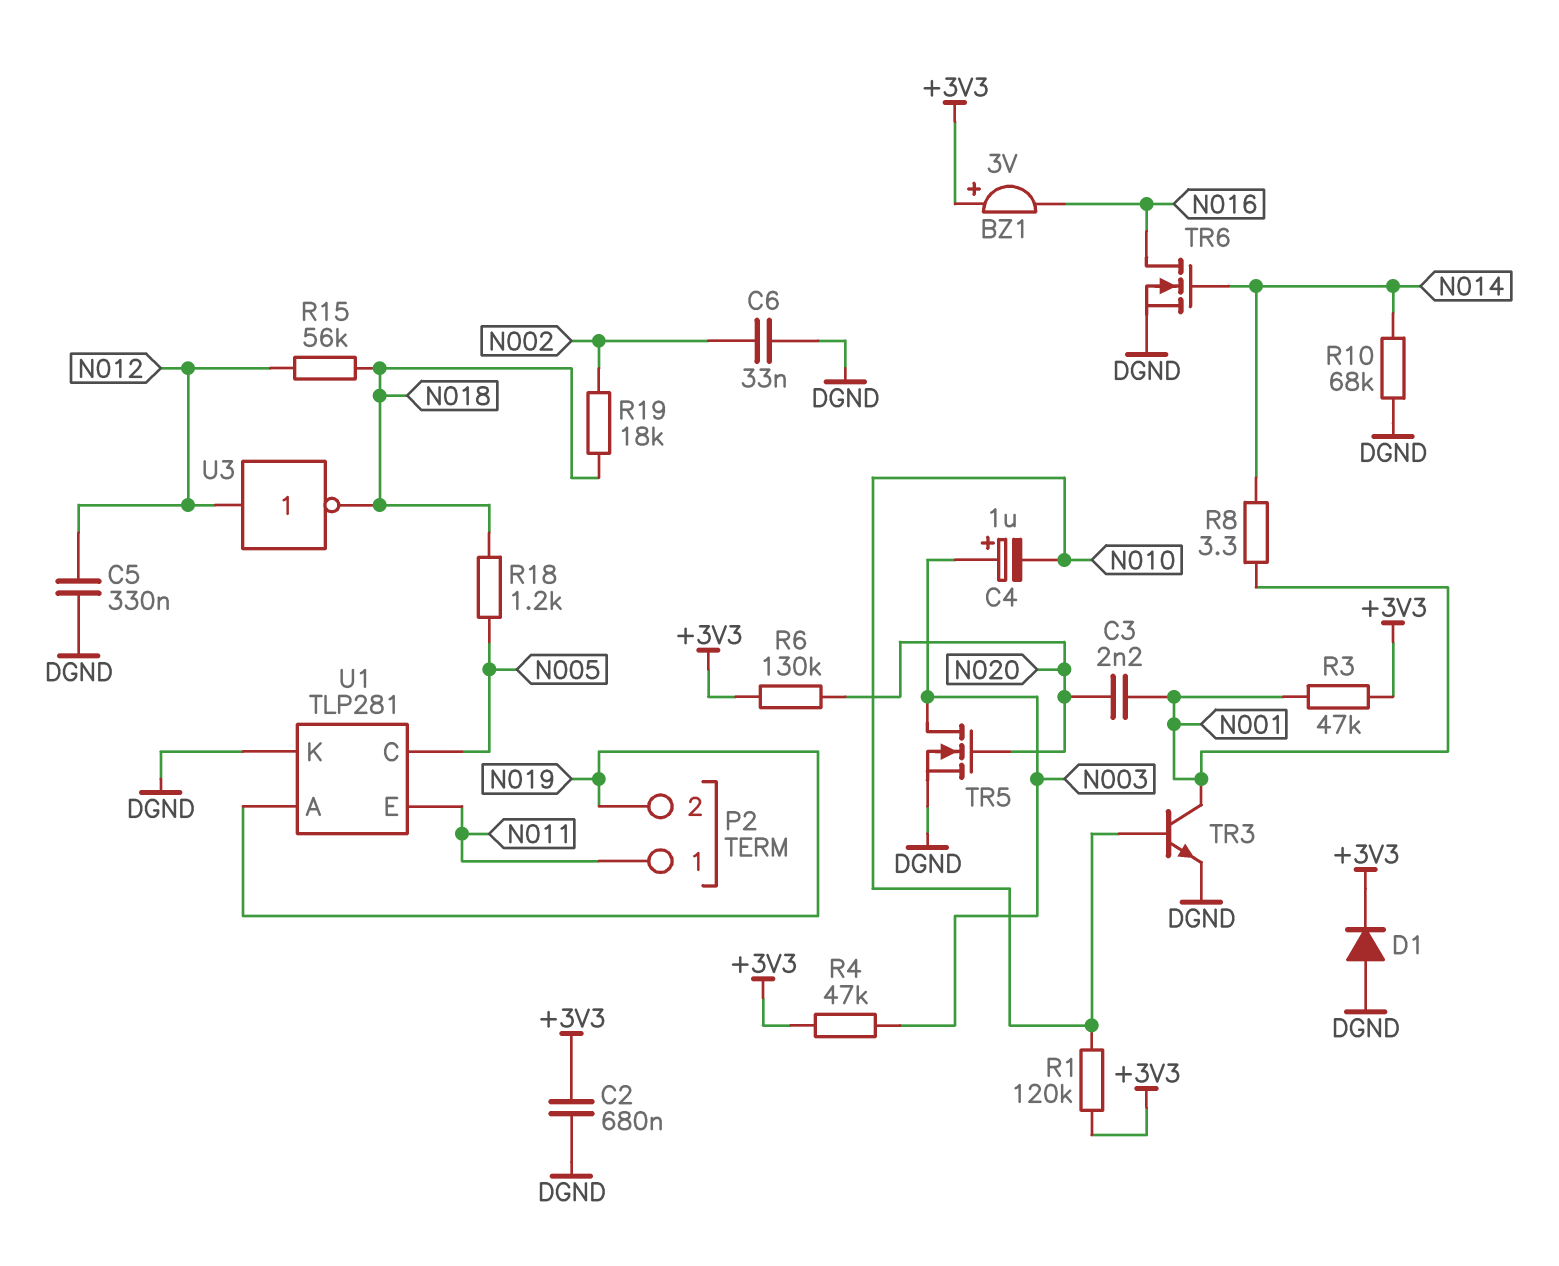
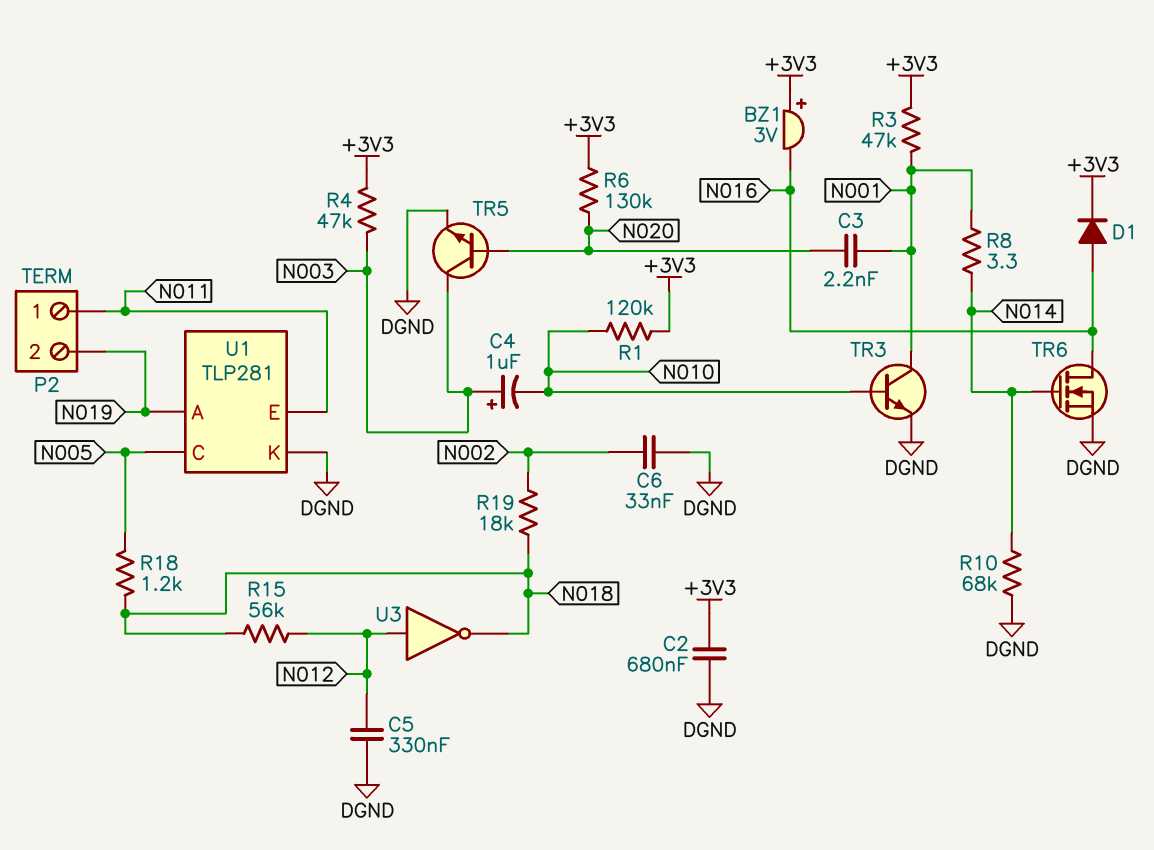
D1: diode (A DGND, K +3V3) -> diode (A N016, K +3V3)
TR5: NMOS (G N020, D N003, S DGND) -> NPN (B N020, C N003, E DGND)

